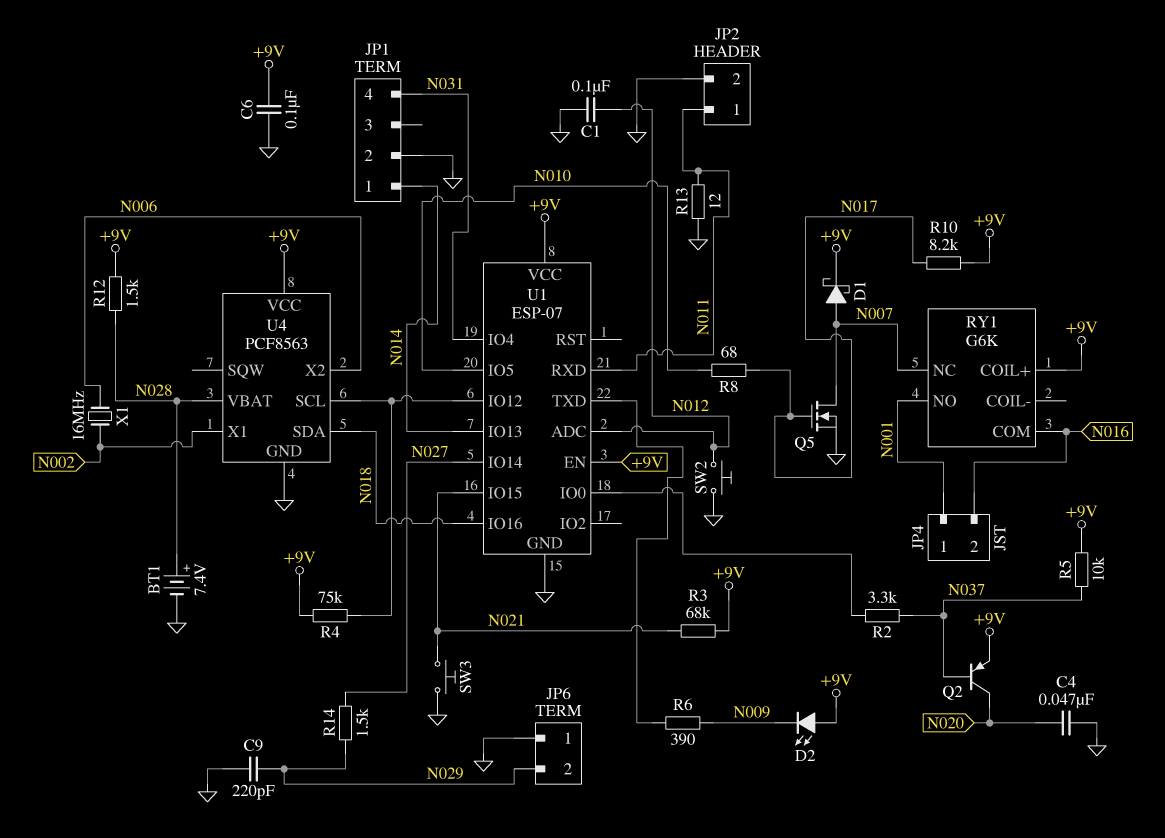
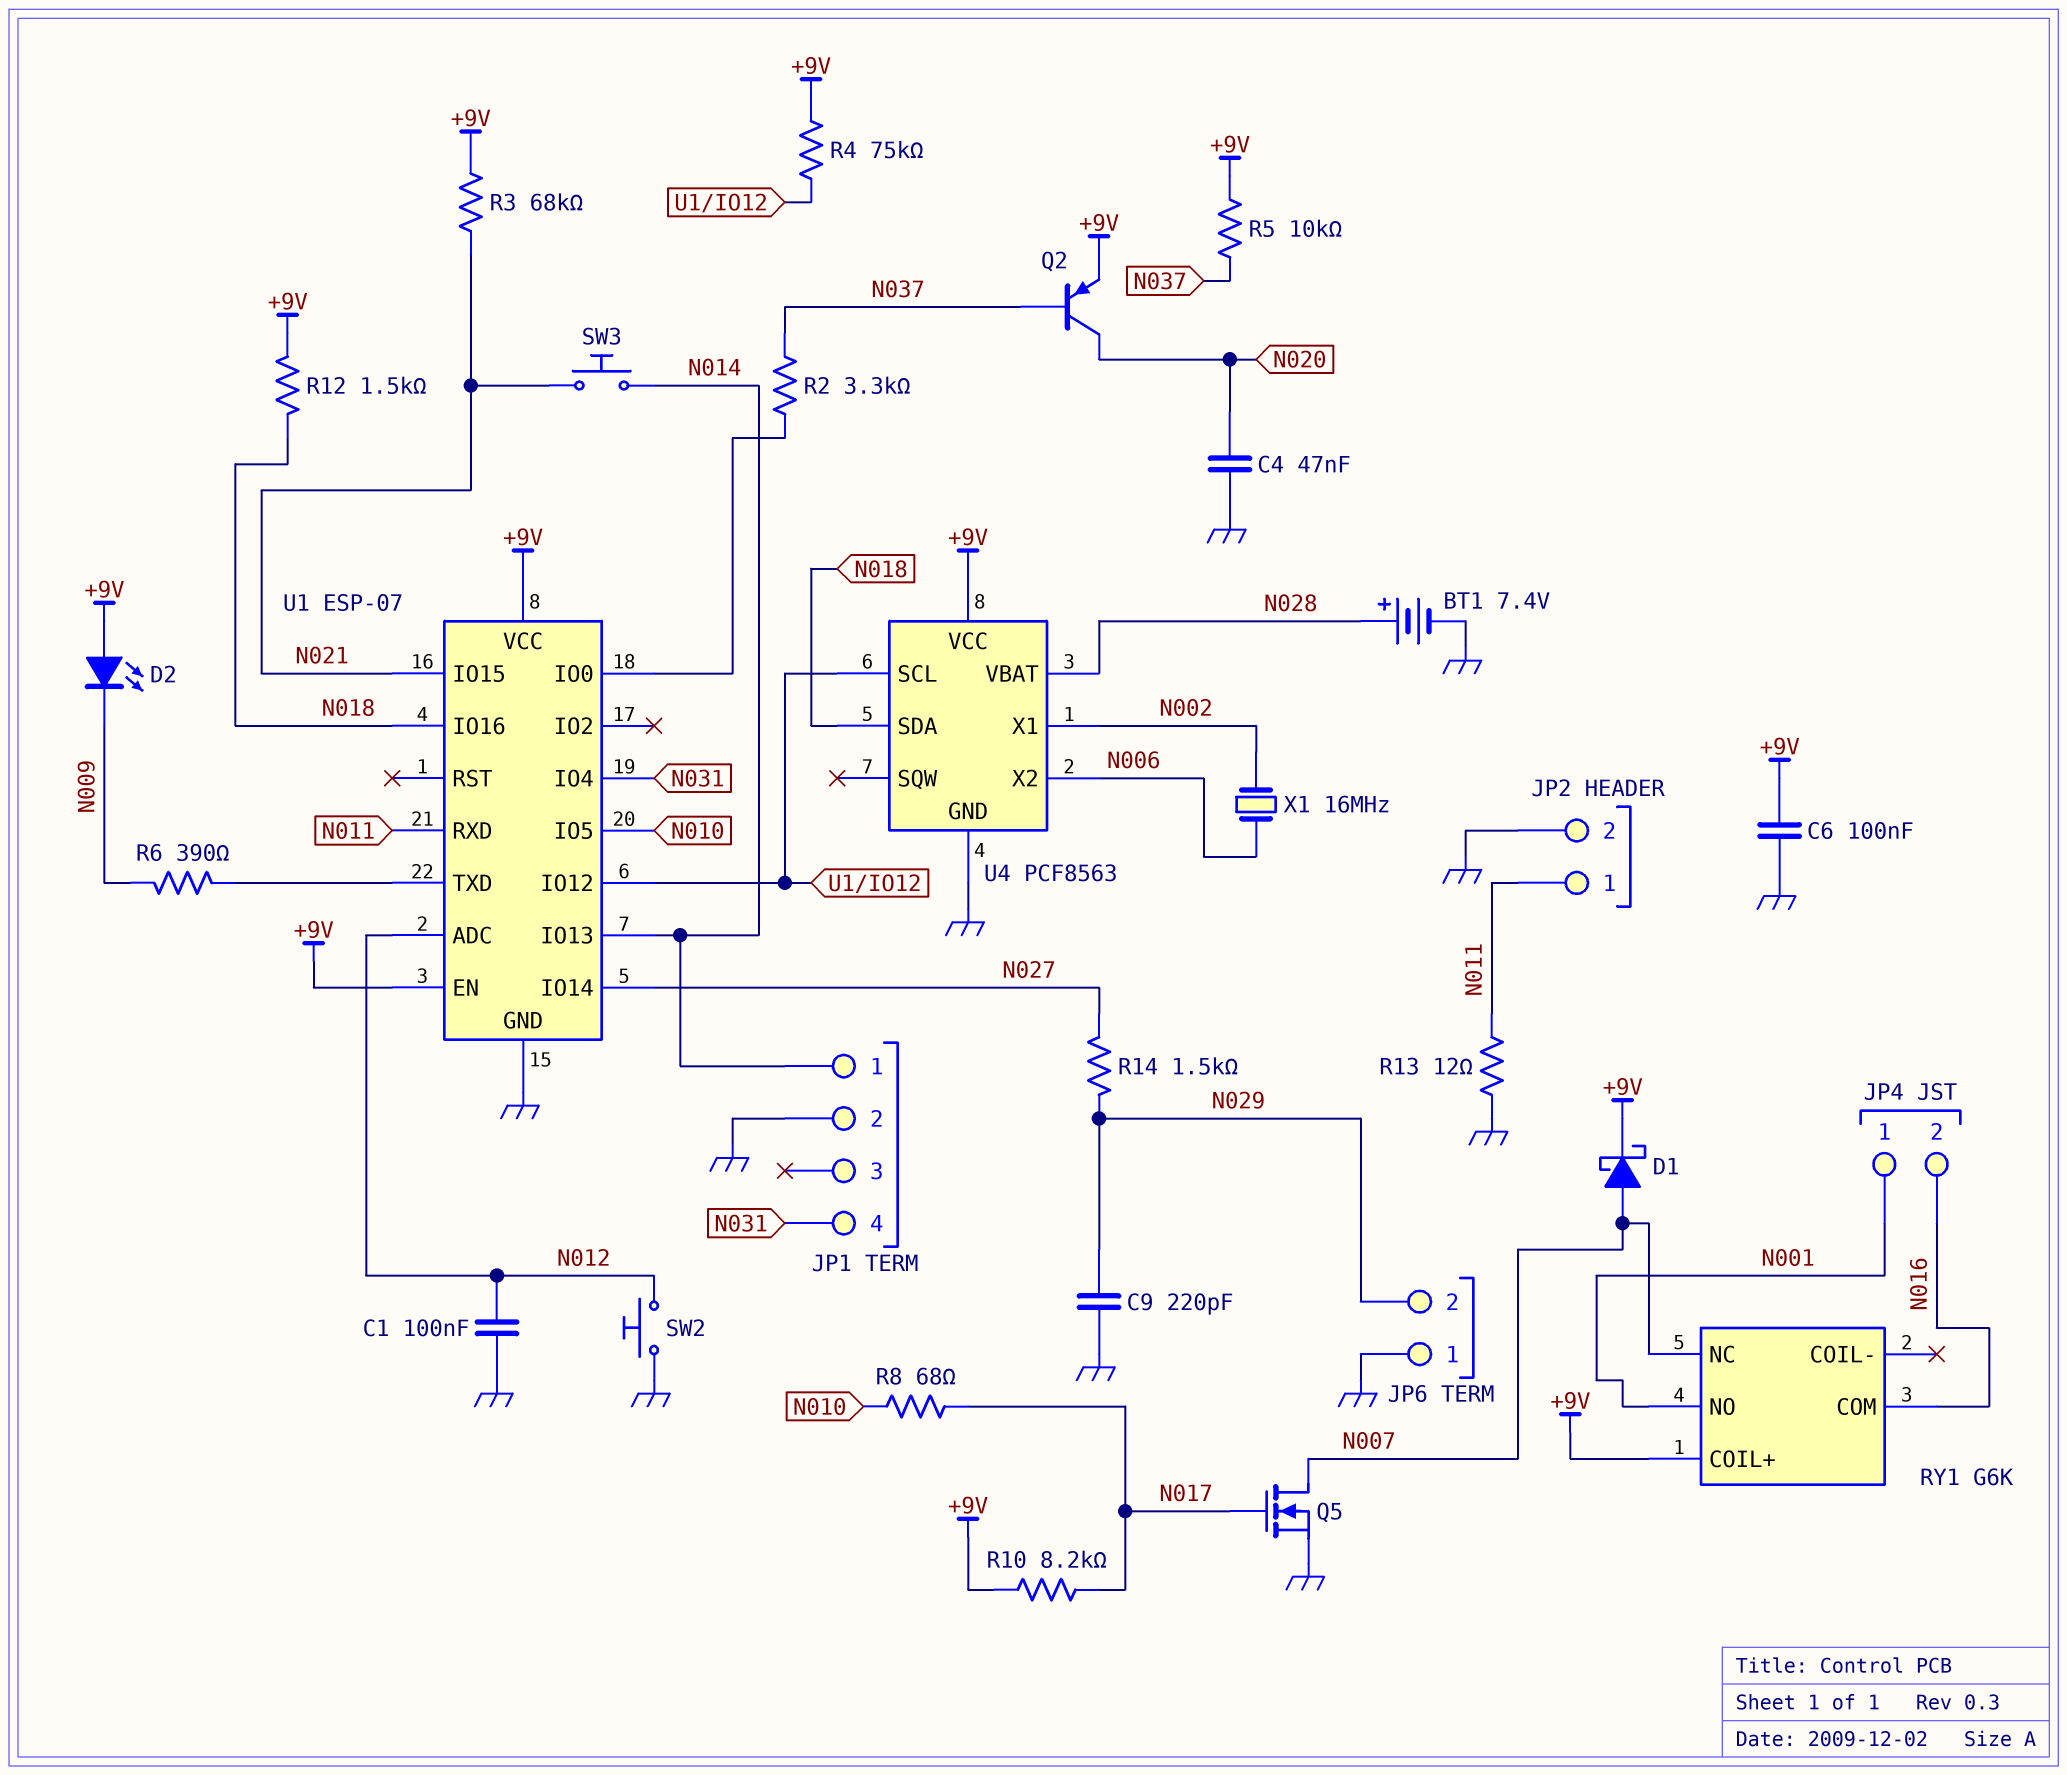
R12: 1.5k (+9V, N028) -> 1.5k (+9V, N018)
SW3: button (GND, N021) -> button (N014, N021)

